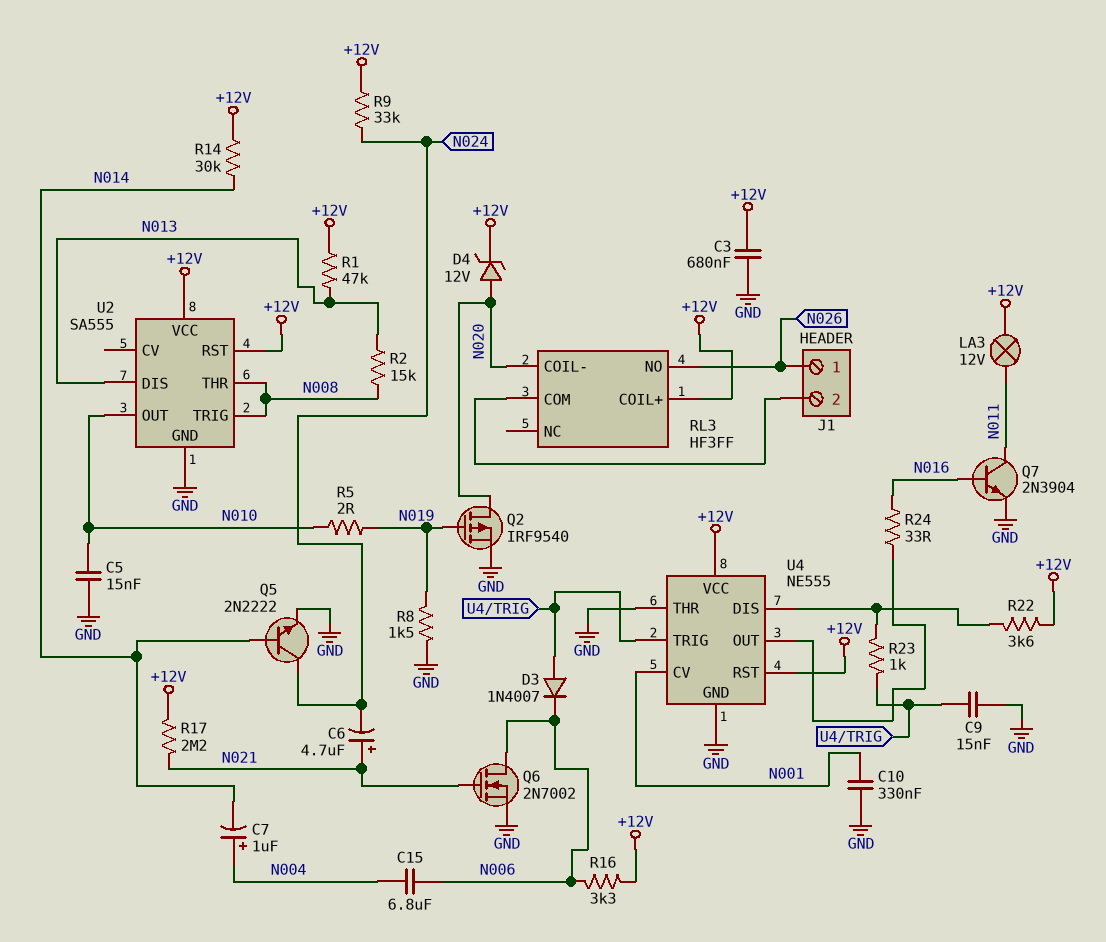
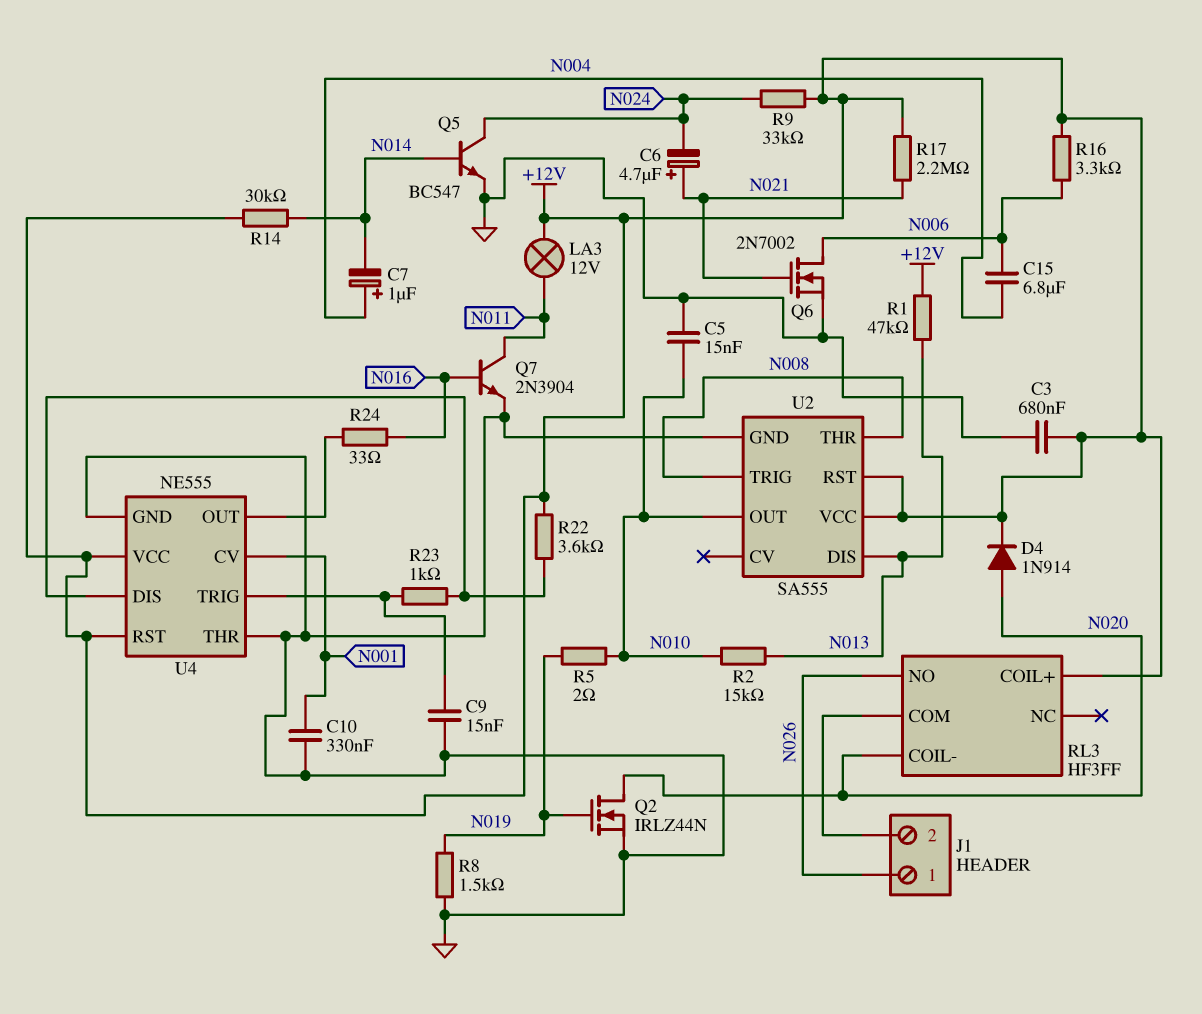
D3: diode 1N4007 (A U4/TRIG, K N006) -> none
D4: zener 12V (A N020, K +12V) -> diode 1N914 (A N020, K +12V)
Q2: PMOS IRF9540 (G N019, D N020, S GND) -> NMOS IRLZ44N (G N019, D N020, S GND)
Q5: NPN 2N2222 (B N014, C N024, E GND) -> NPN BC547 (B N014, C N024, E GND)
R2: 15k (N008, N013) -> 15k (N010, N013)

